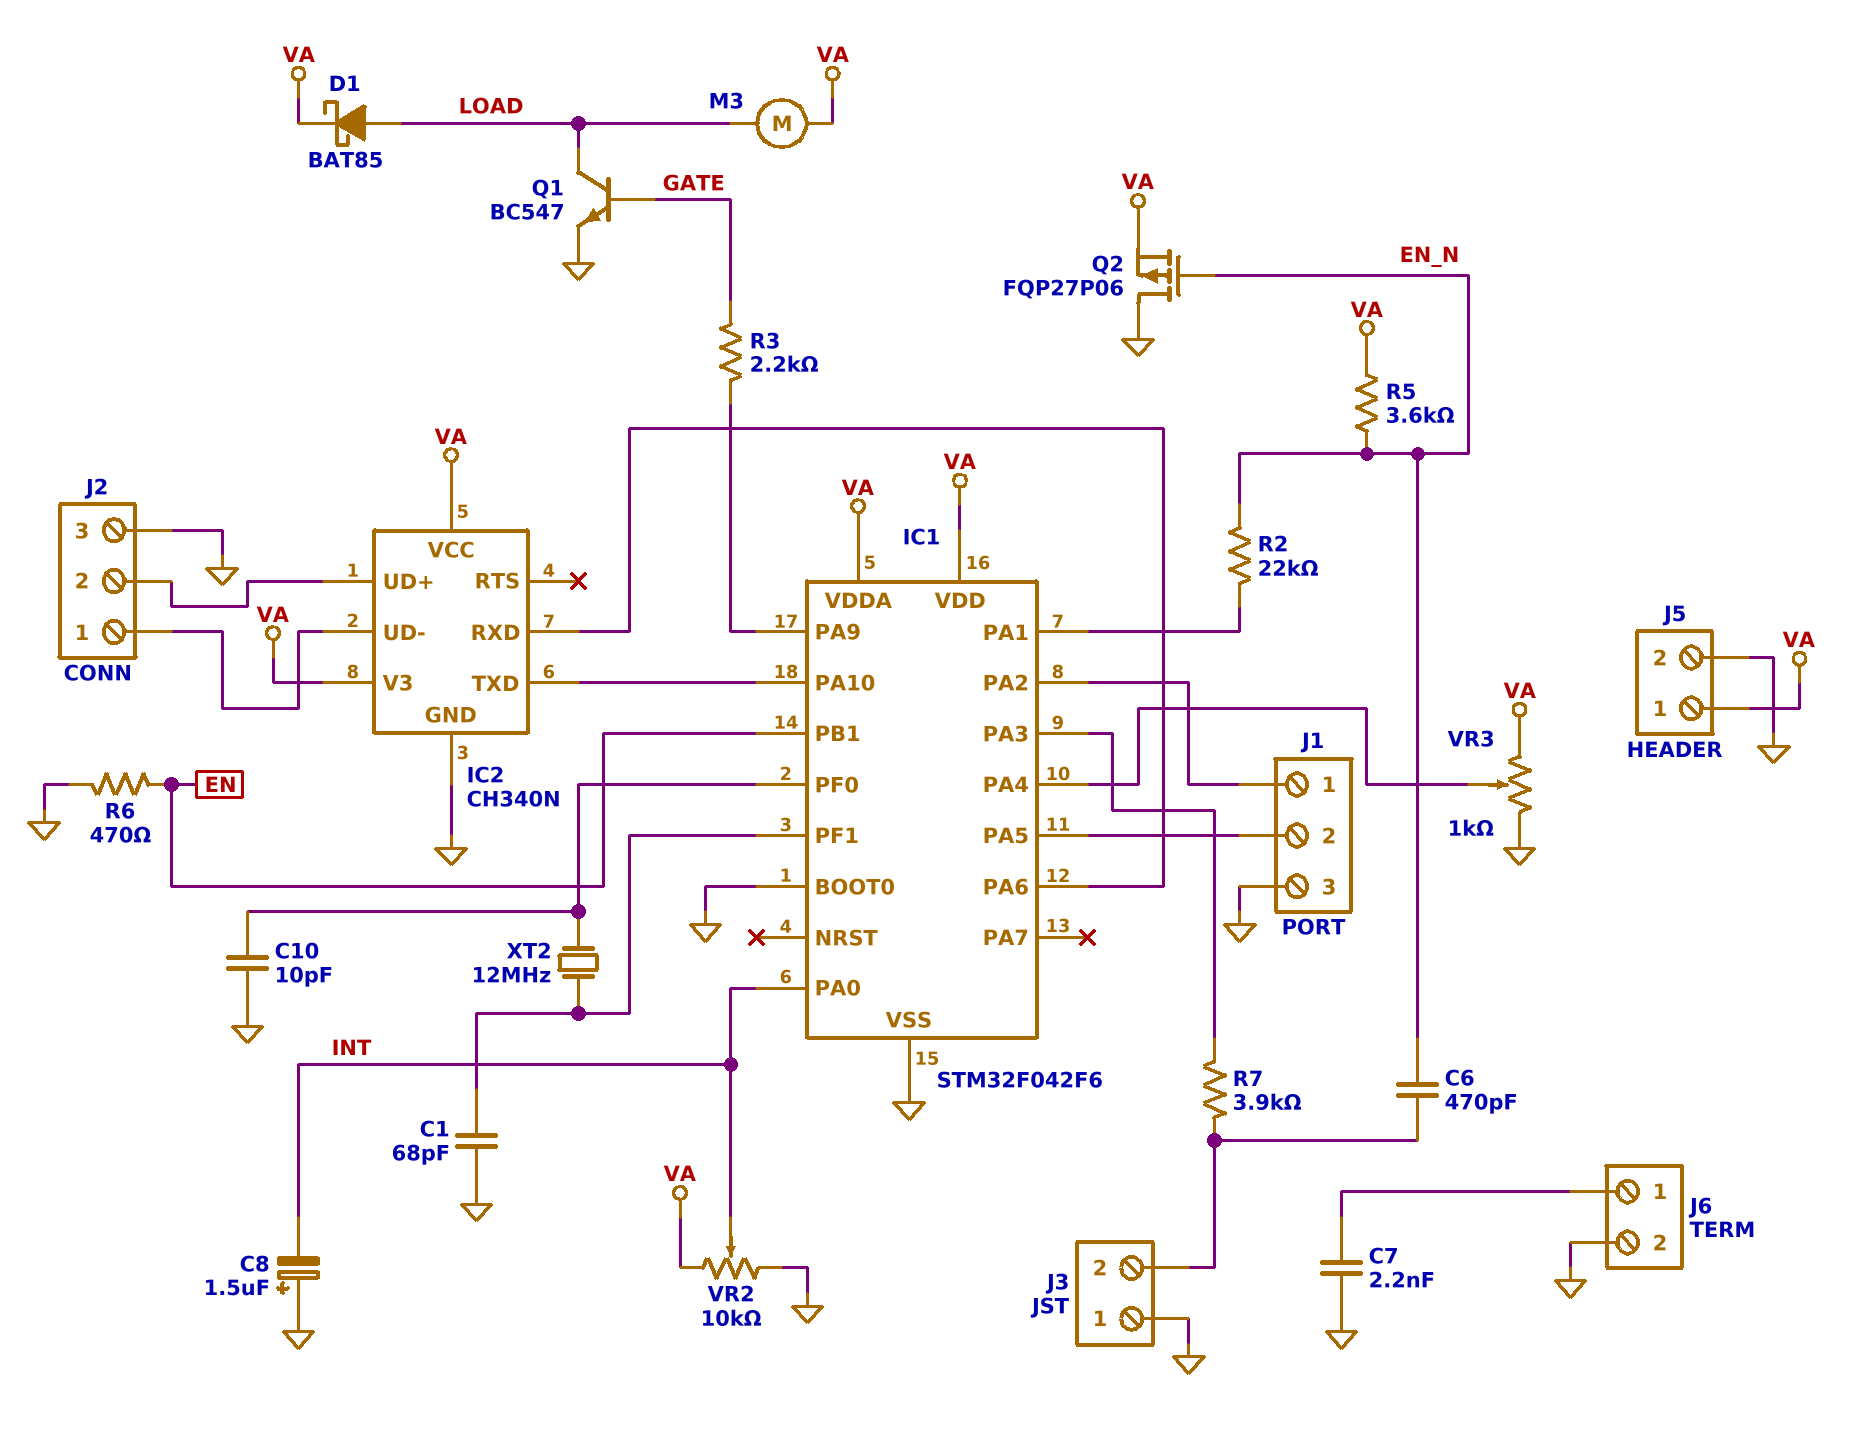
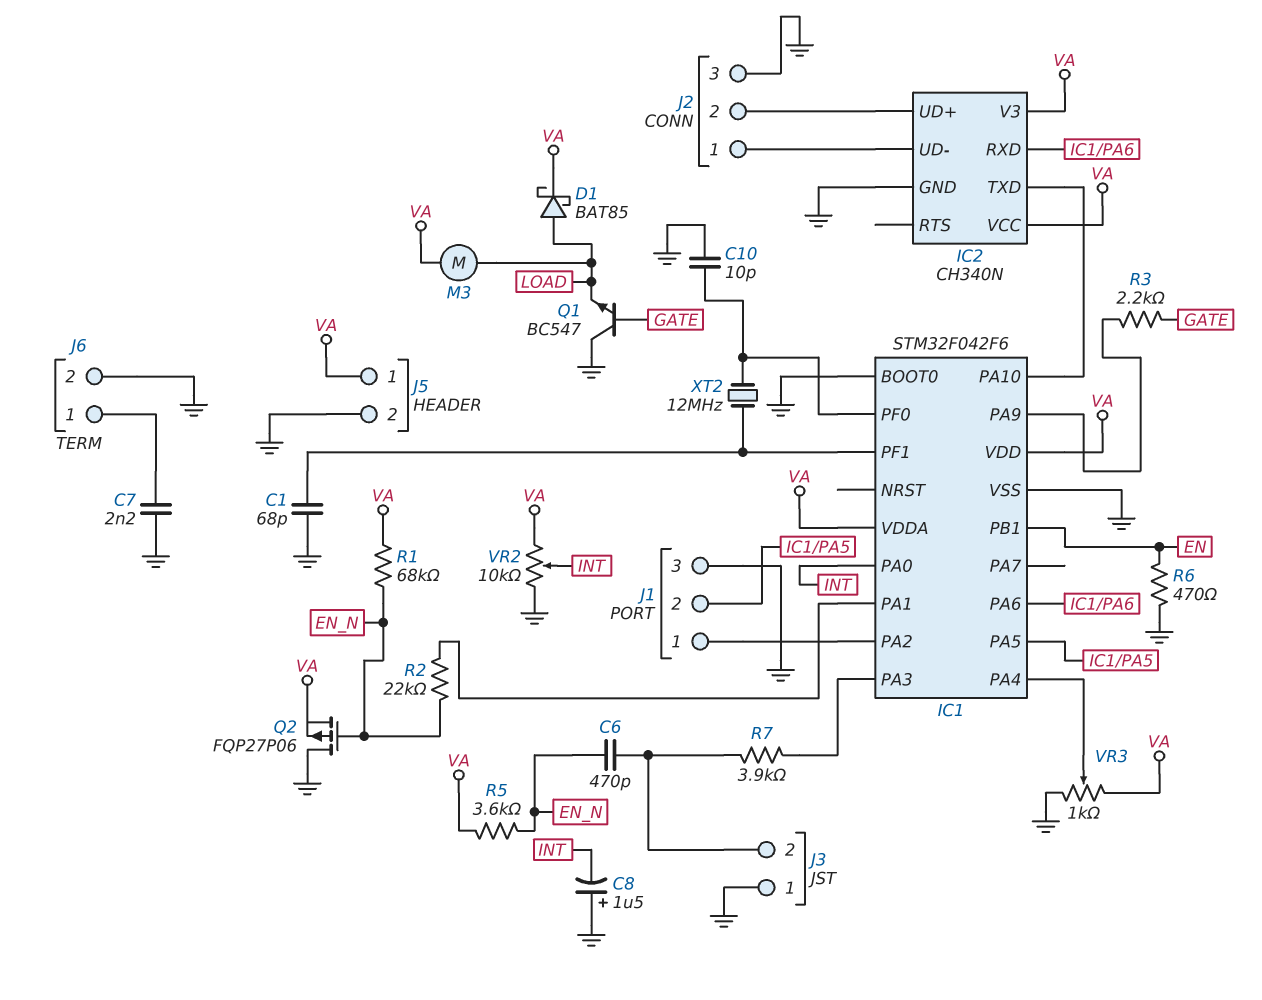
Q1: NPN BC547 (B GATE, C LOAD, E GND) -> NPN BC547 (B GATE, C GND, E LOAD)
R1: none -> 68k (EN_N, VA)

